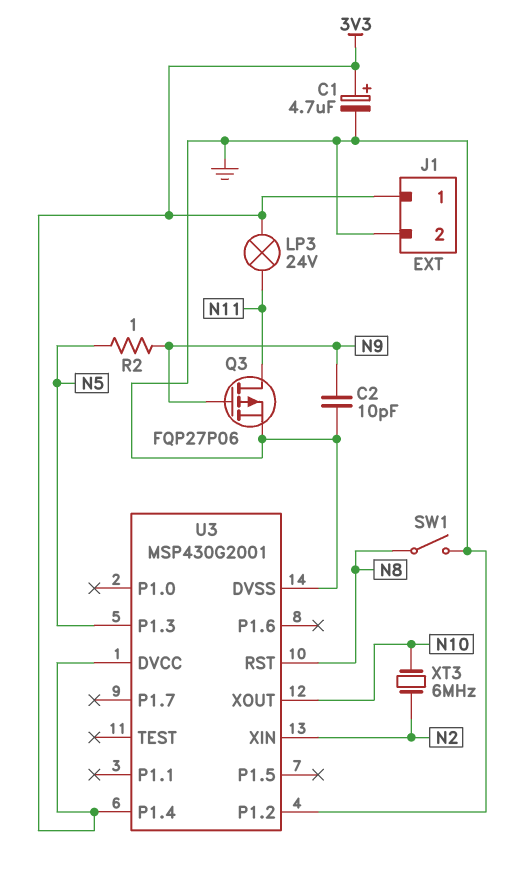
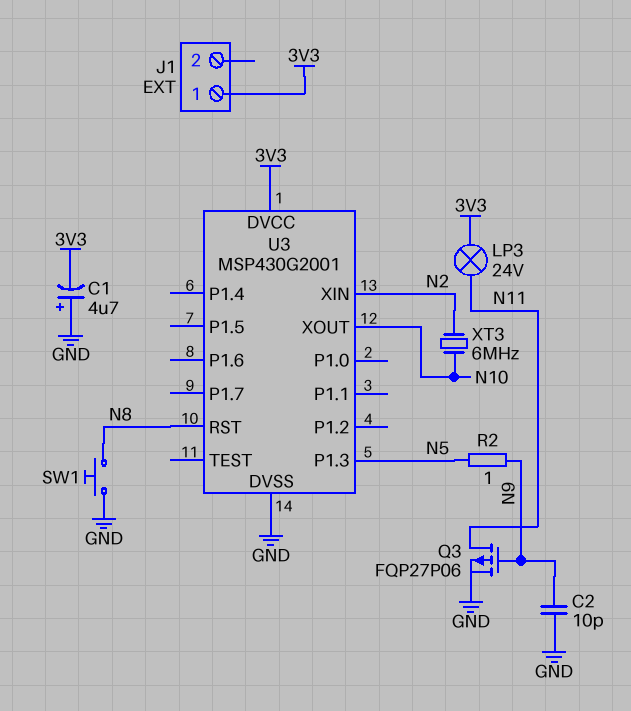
C1: 4.7uF (plus 3V3, minus GND) -> 4.7uF (plus GND, minus 3V3)
J1 pin 2: GND -> none
SW1: switch (GND, N8) -> button (GND, N8)
U3 pin P1.2: GND -> none
U3 pin P1.4: 3V3 -> none

